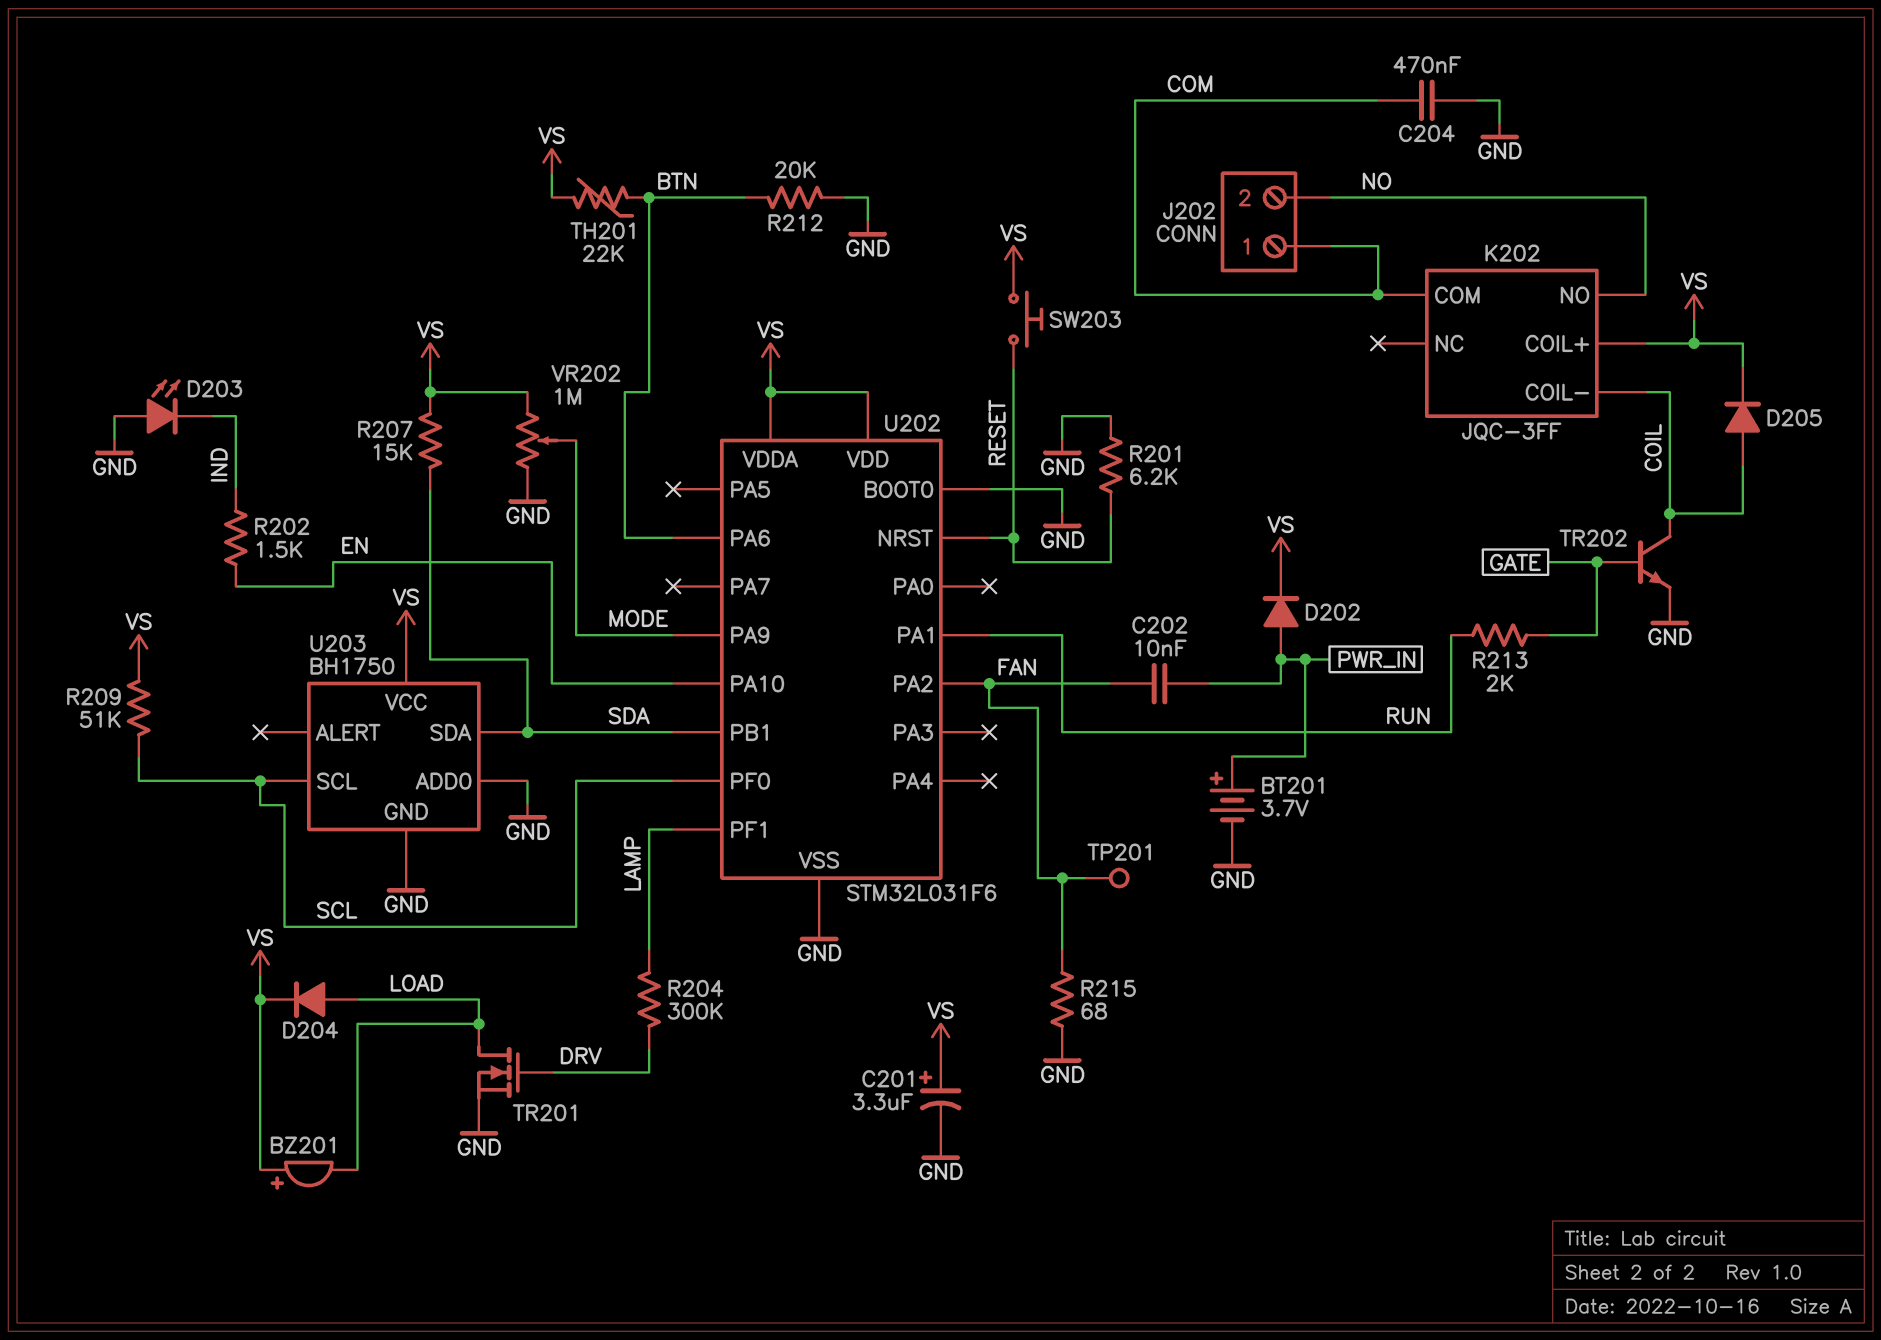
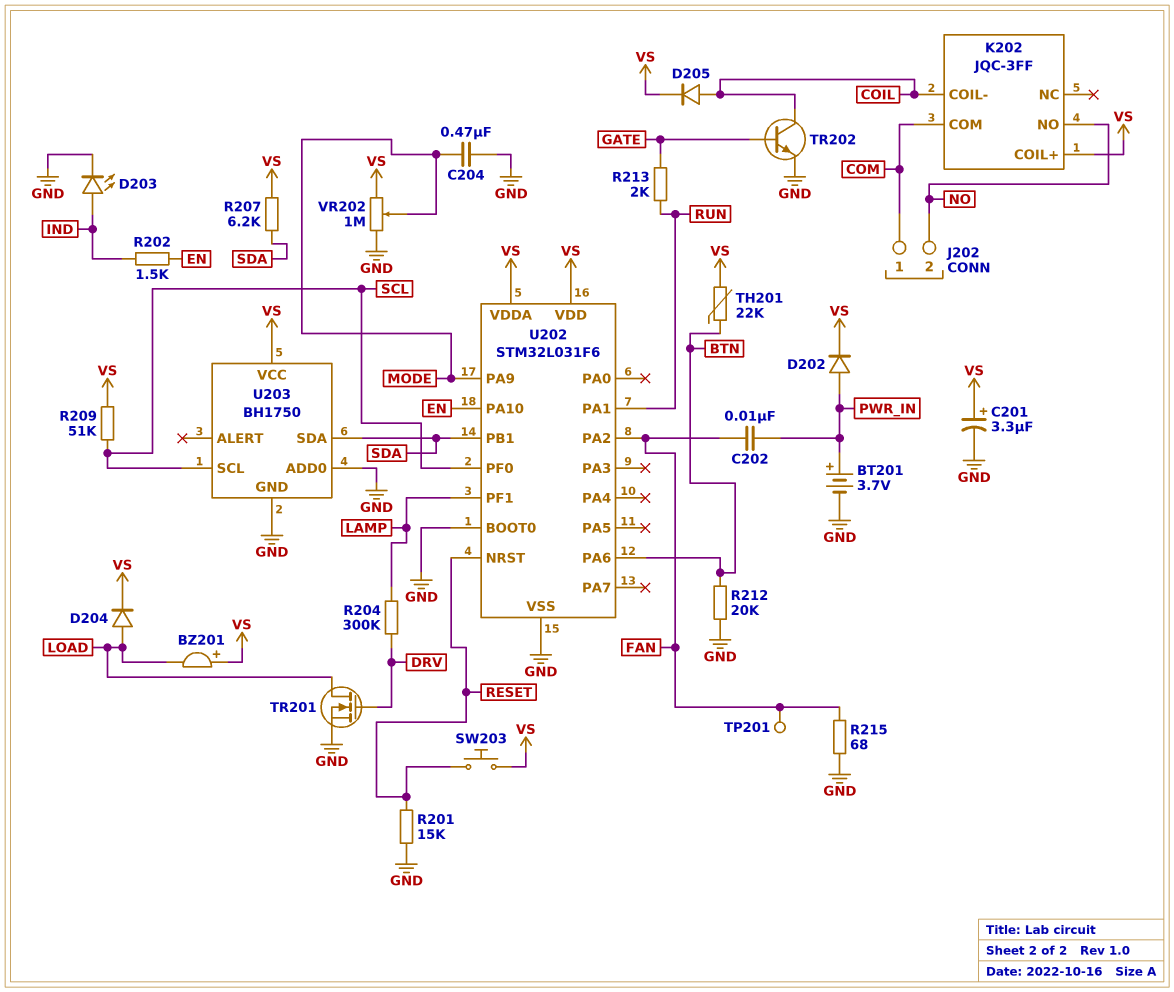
C204: 470nF (COM, GND) -> 470nF (GND, MODE)
D203: LED (A GND, K IND) -> LED (A IND, K GND)
R201: 6.2k (GND, RESET) -> 15k (GND, RESET)
R207: 15k (SDA, VS) -> 6.2k (SDA, VS)

